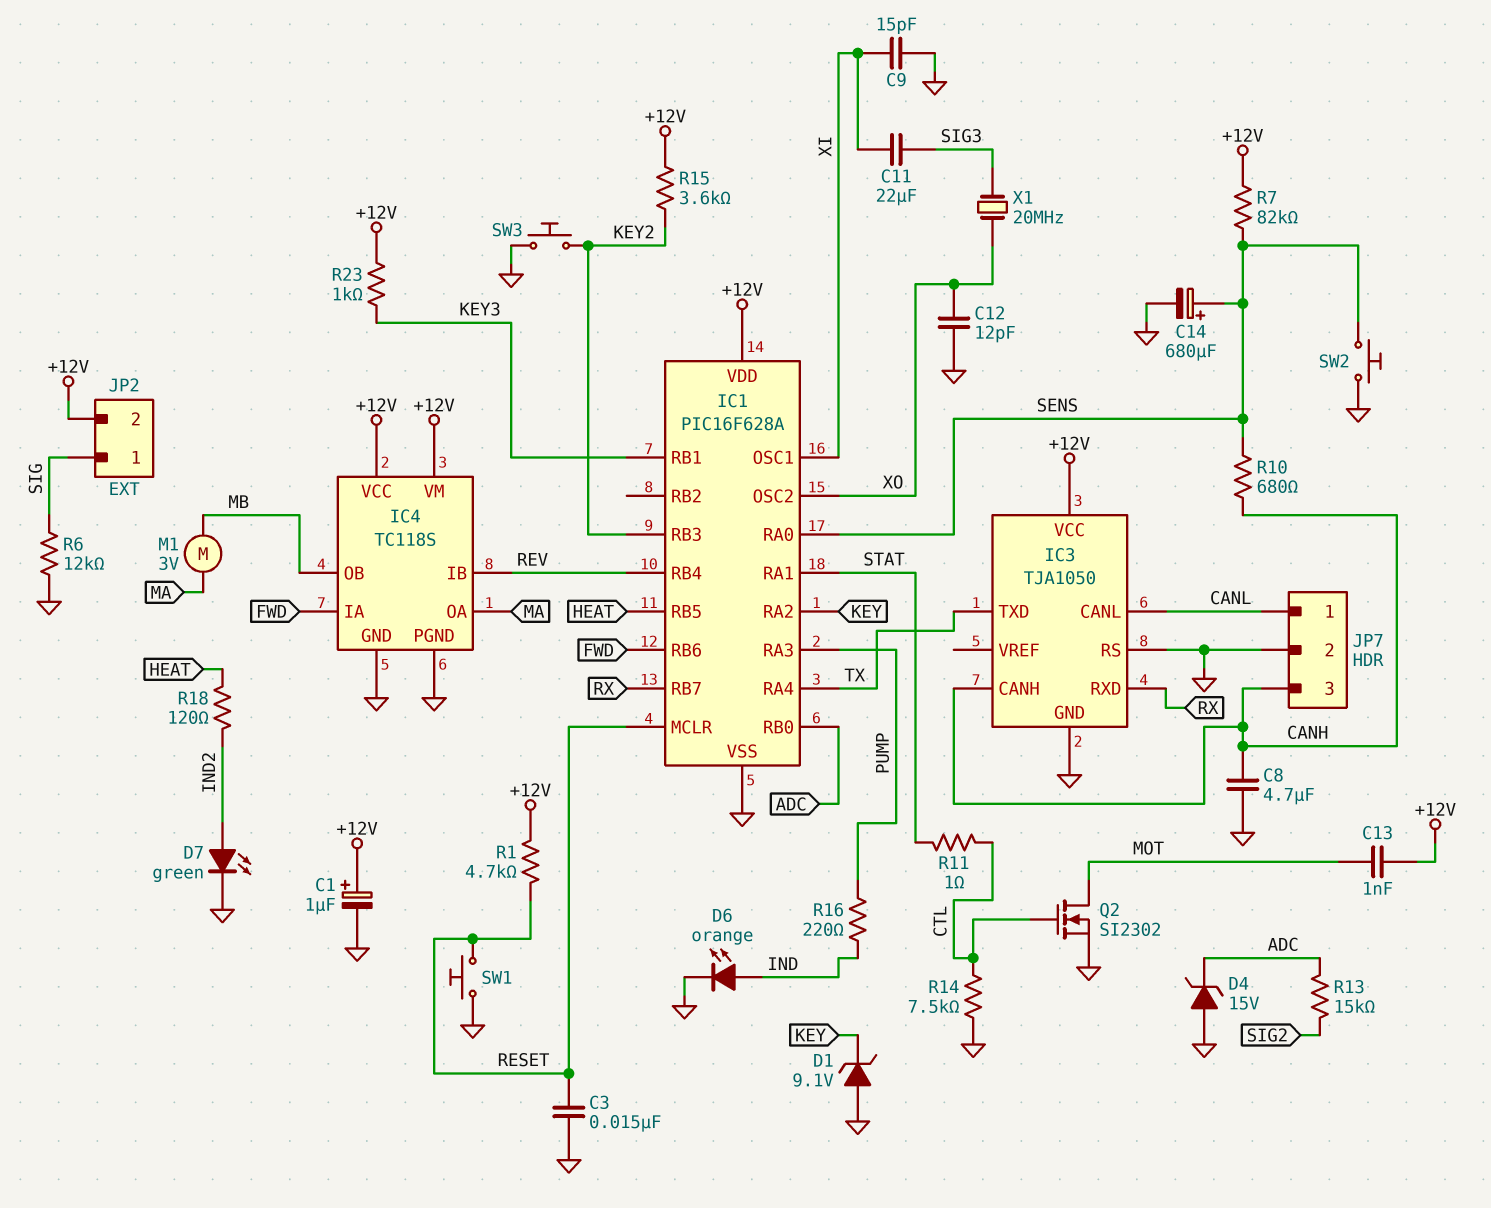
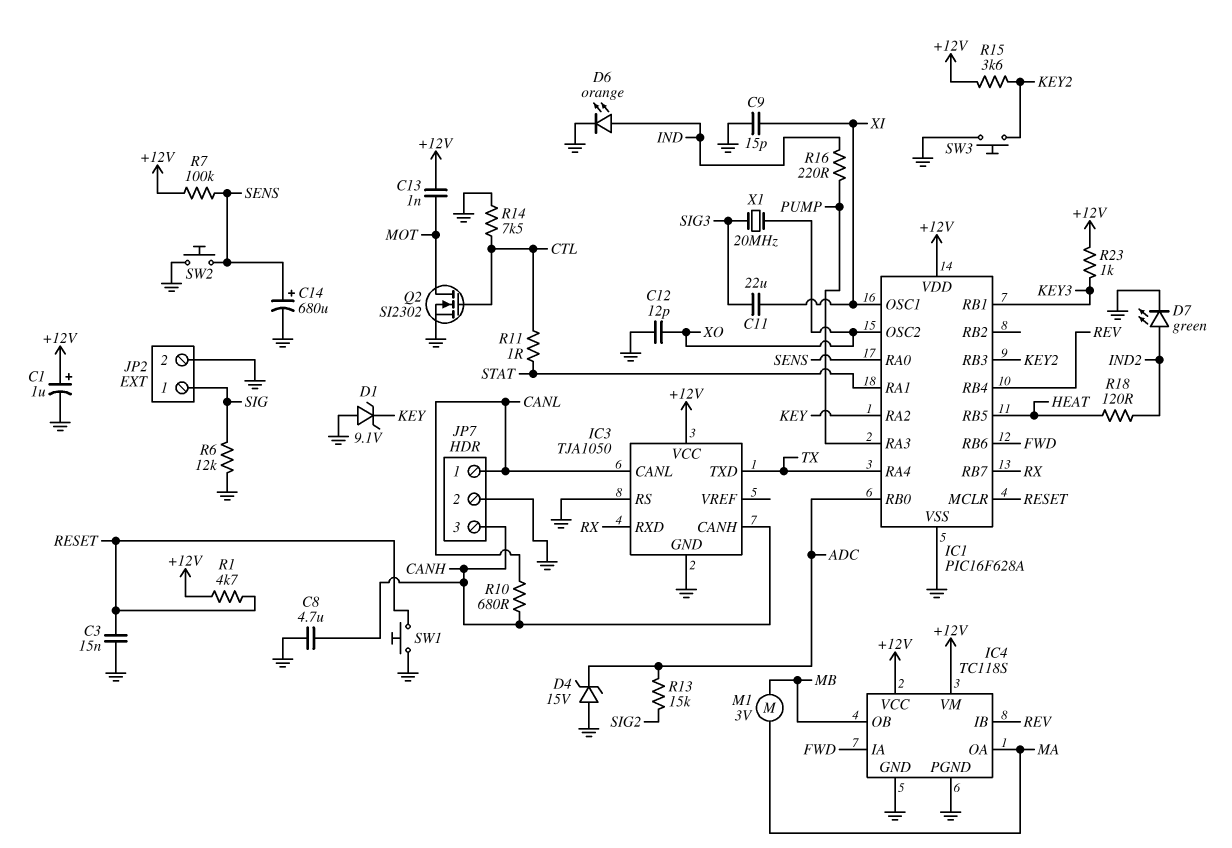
JP2 pin 2: +12V -> GND
R7: 82k (+12V, SENS) -> 100k (+12V, SENS)
R10: 680 (CANH, SENS) -> 680 (CANH, CANL)

